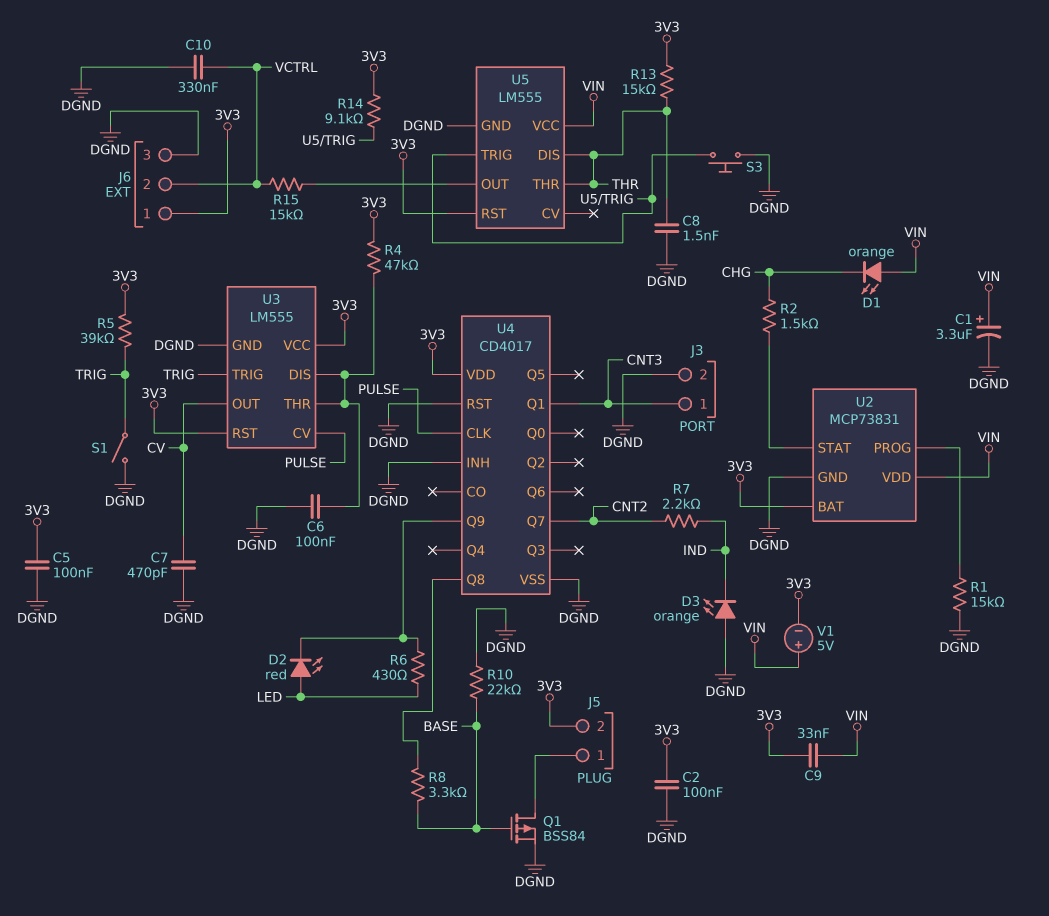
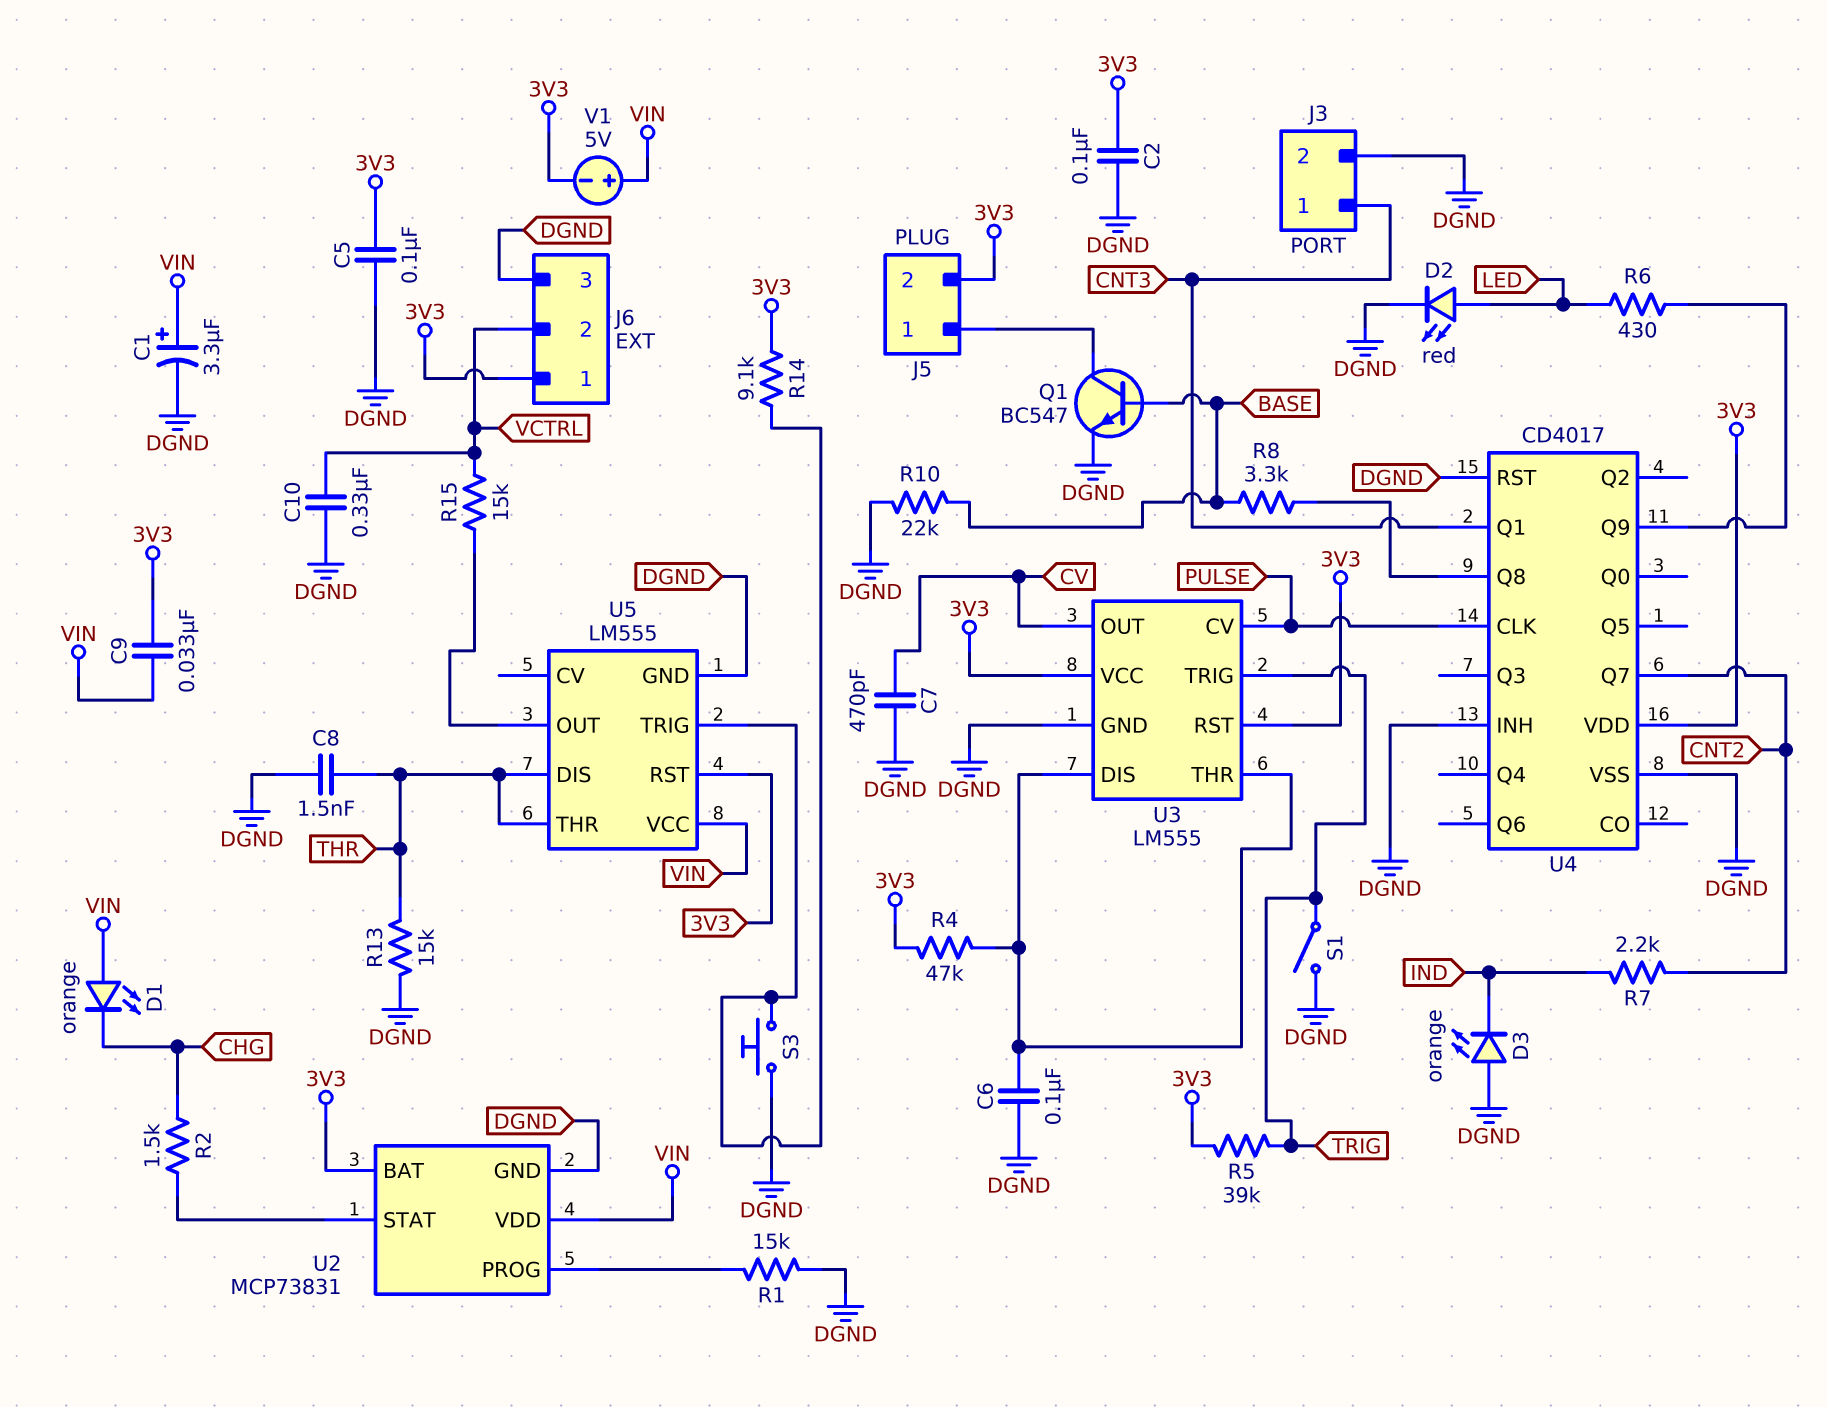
D2: LED red (A LED, K U4/Q9) -> LED red (A LED, K DGND)
Q1: PMOS BSS84 (G BASE, D J5/1, S DGND) -> NPN BC547 (B BASE, C J5/1, E DGND)
R13: 15k (3V3, THR) -> 15k (DGND, THR)

